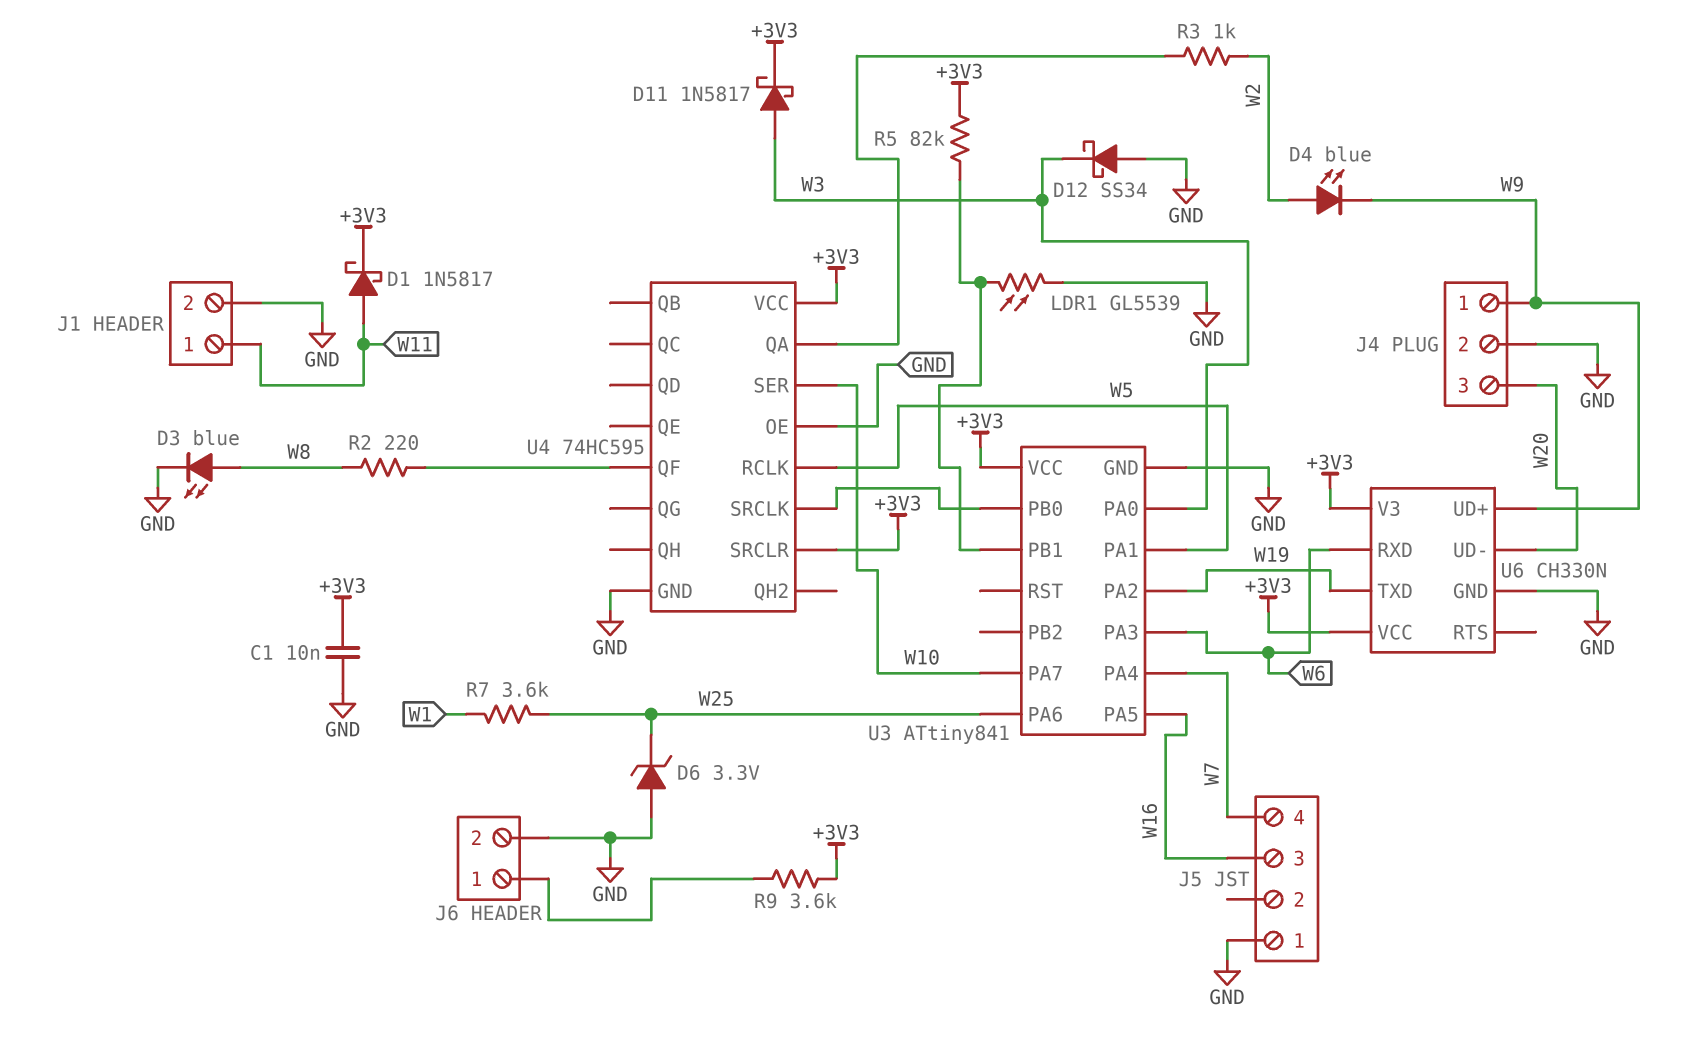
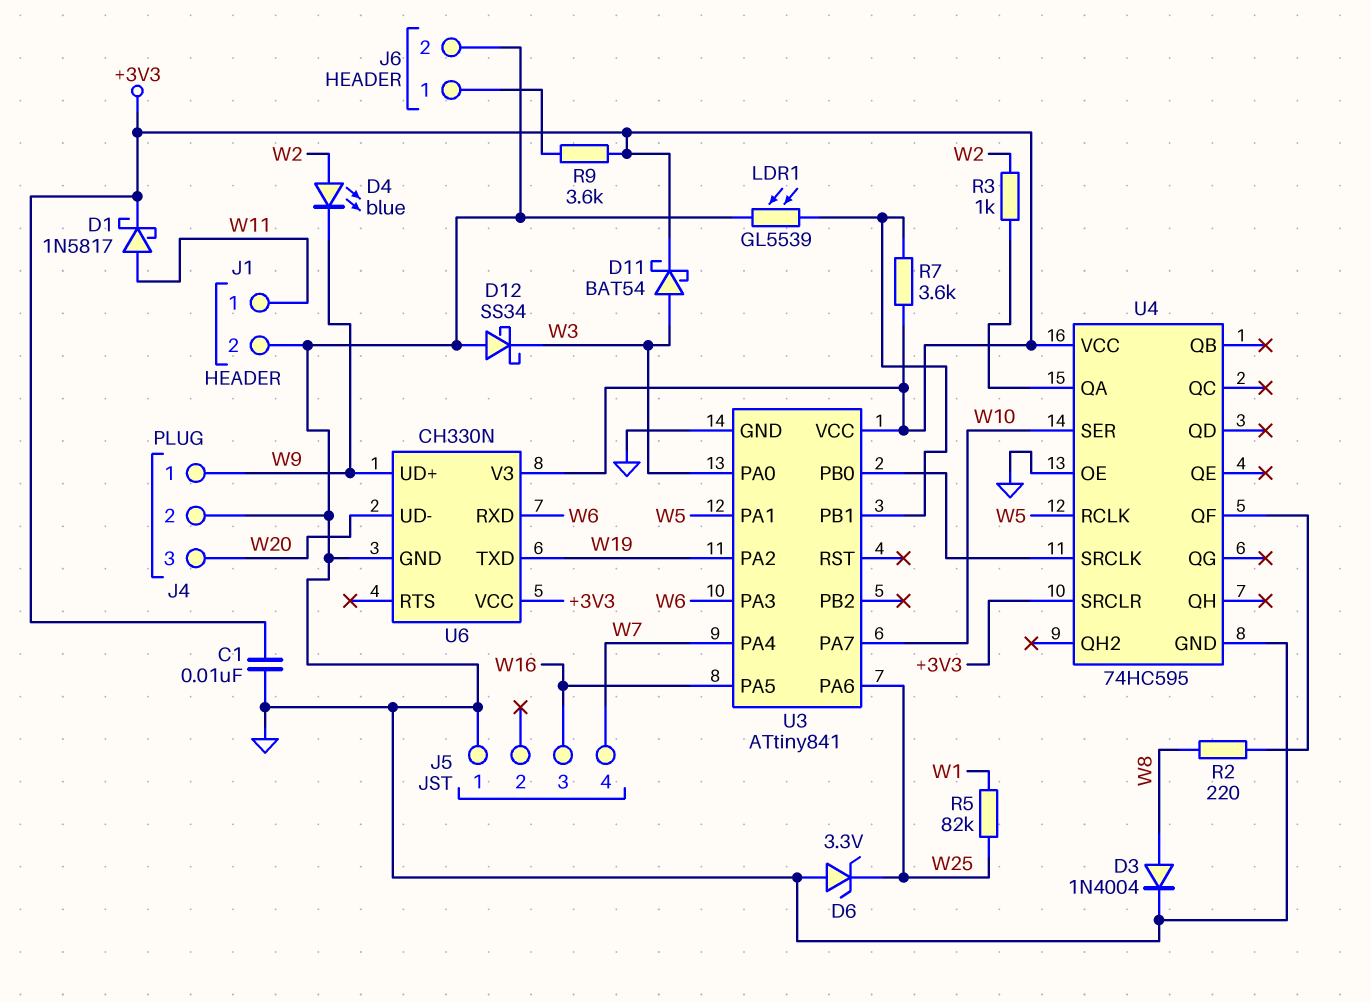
D3: LED blue (A W8, K GND) -> diode 1N4004 (A W8, K GND)
D11: schottky 1N5817 (A W3, K +3V3) -> schottky BAT54 (A W3, K +3V3)
R5: 82k (+3V3, U3/PB1) -> 82k (W1, W25)
R7: 3.6k (W1, W25) -> 3.6k (+3V3, U3/PB1)

